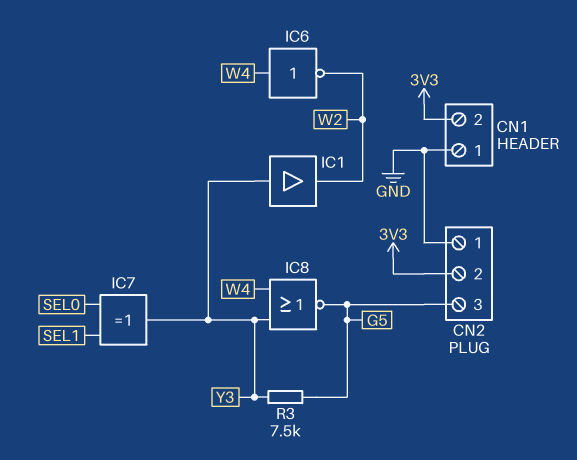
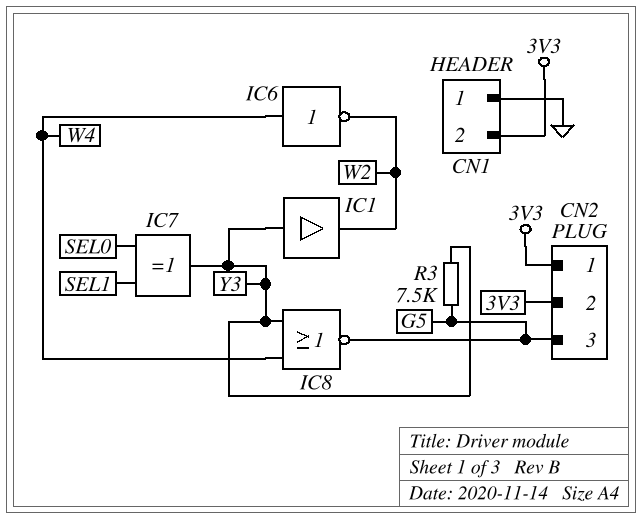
CN2 pin 1: GND -> 3V3

